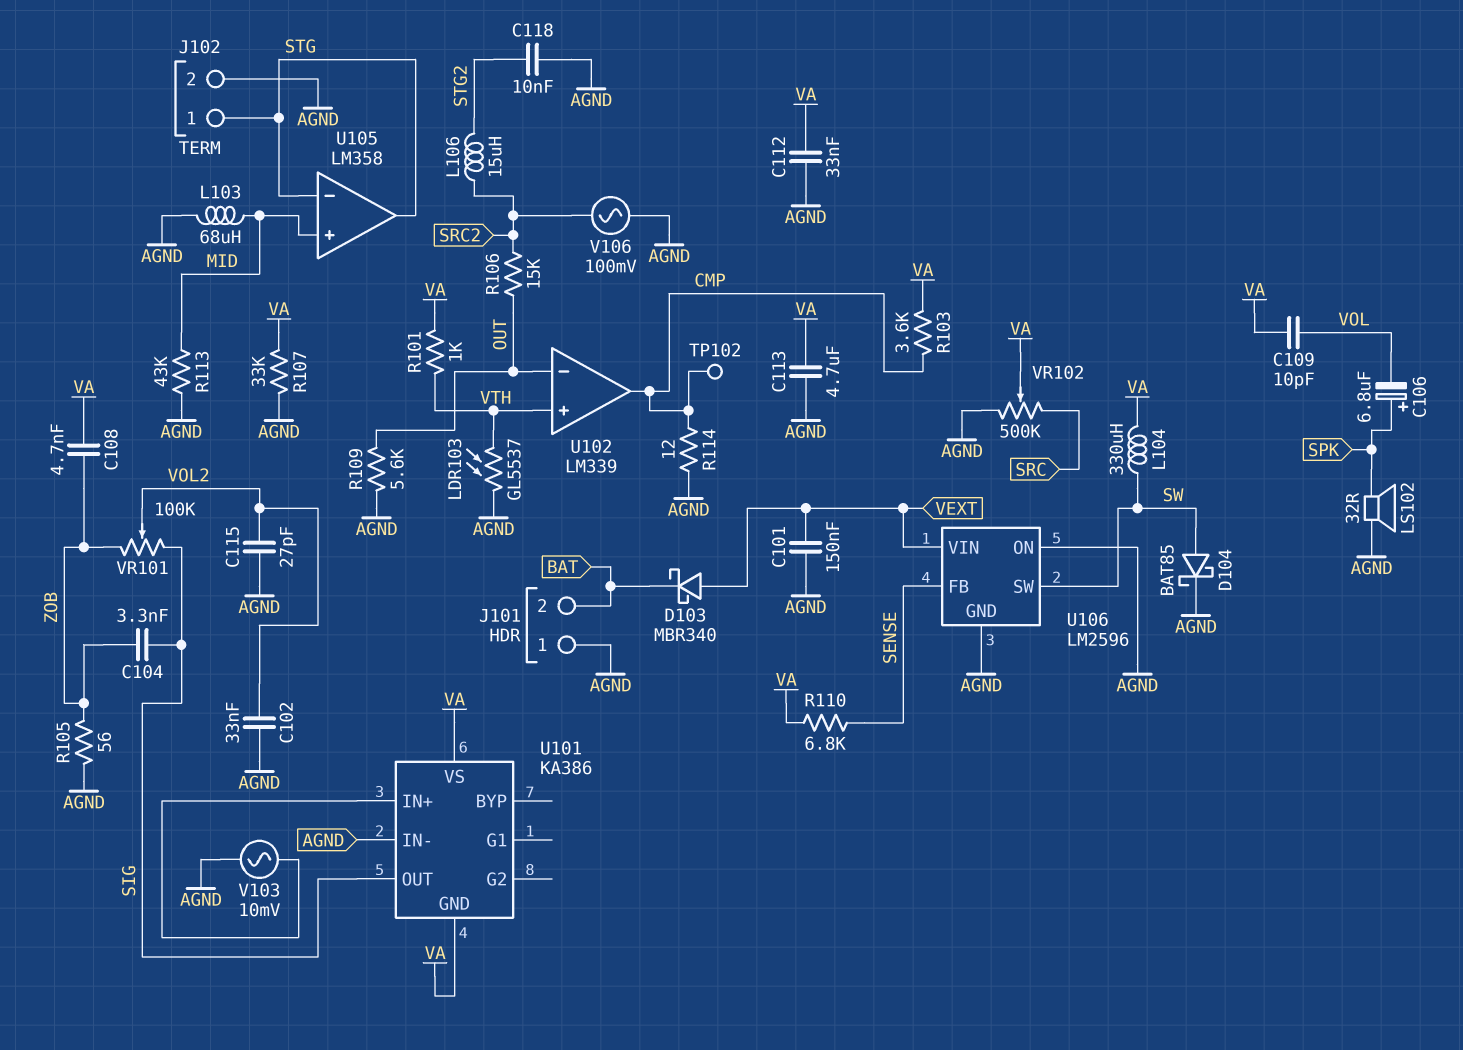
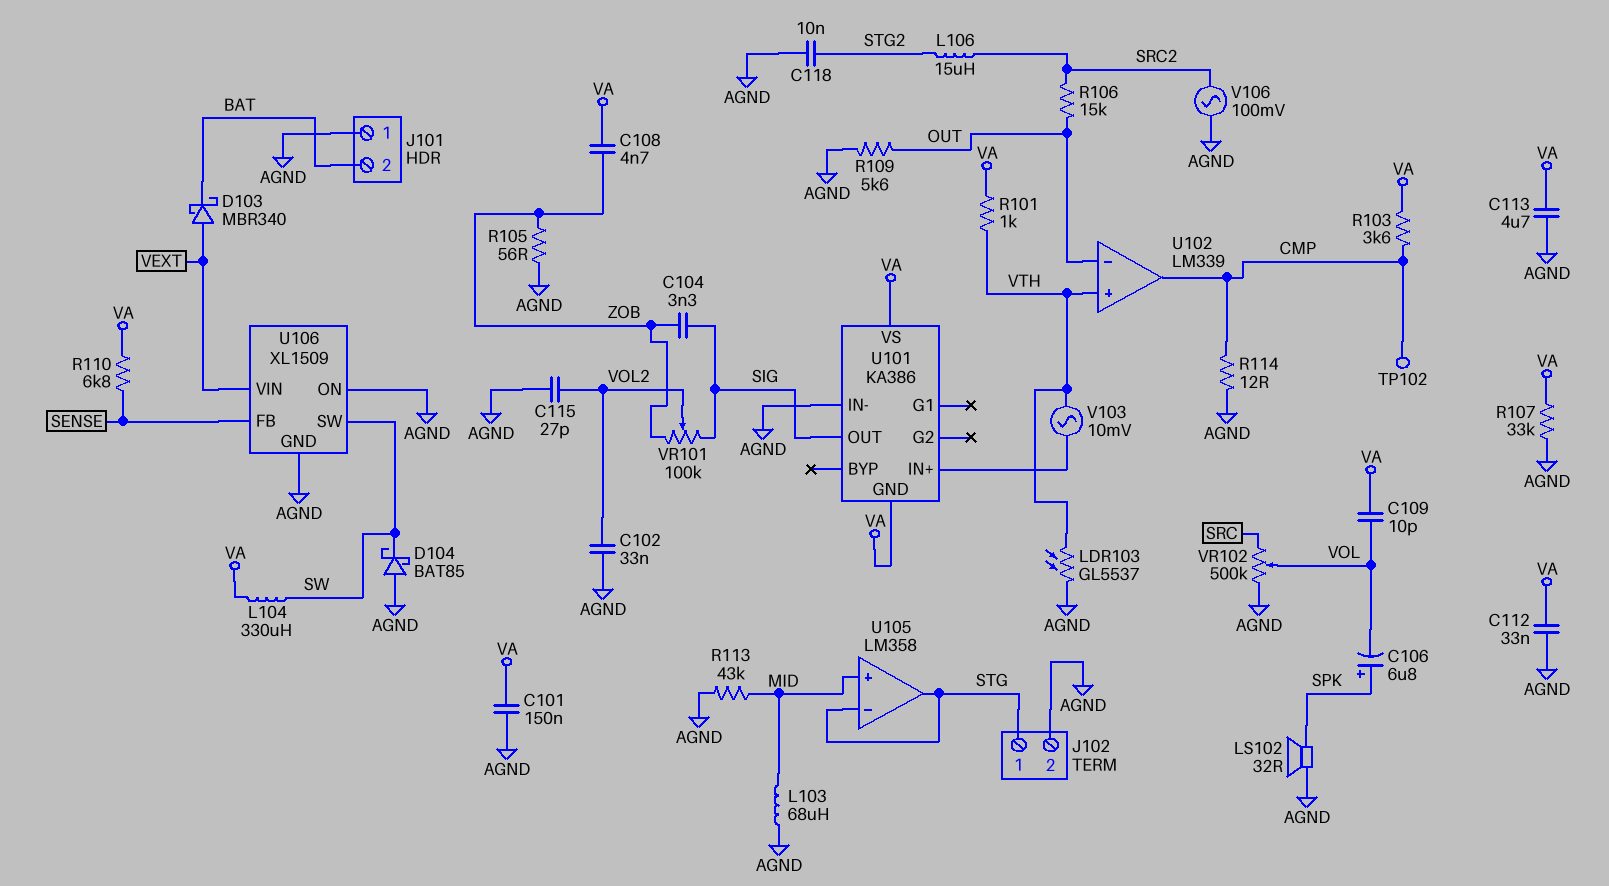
C101: 150nF (AGND, VEXT) -> 150nF (AGND, VA)
D104: schottky BAT85 (A SW, K AGND) -> schottky BAT85 (A AGND, K SW)
U106: LM2596 -> XL1509
V103: AC 10mV (AGND, U101/IN+) -> AC 10mV (U101/IN+, VTH)
VR102: 500k (AGND, SRC, wiper VA) -> 500k (AGND, SRC, wiper VOL)

